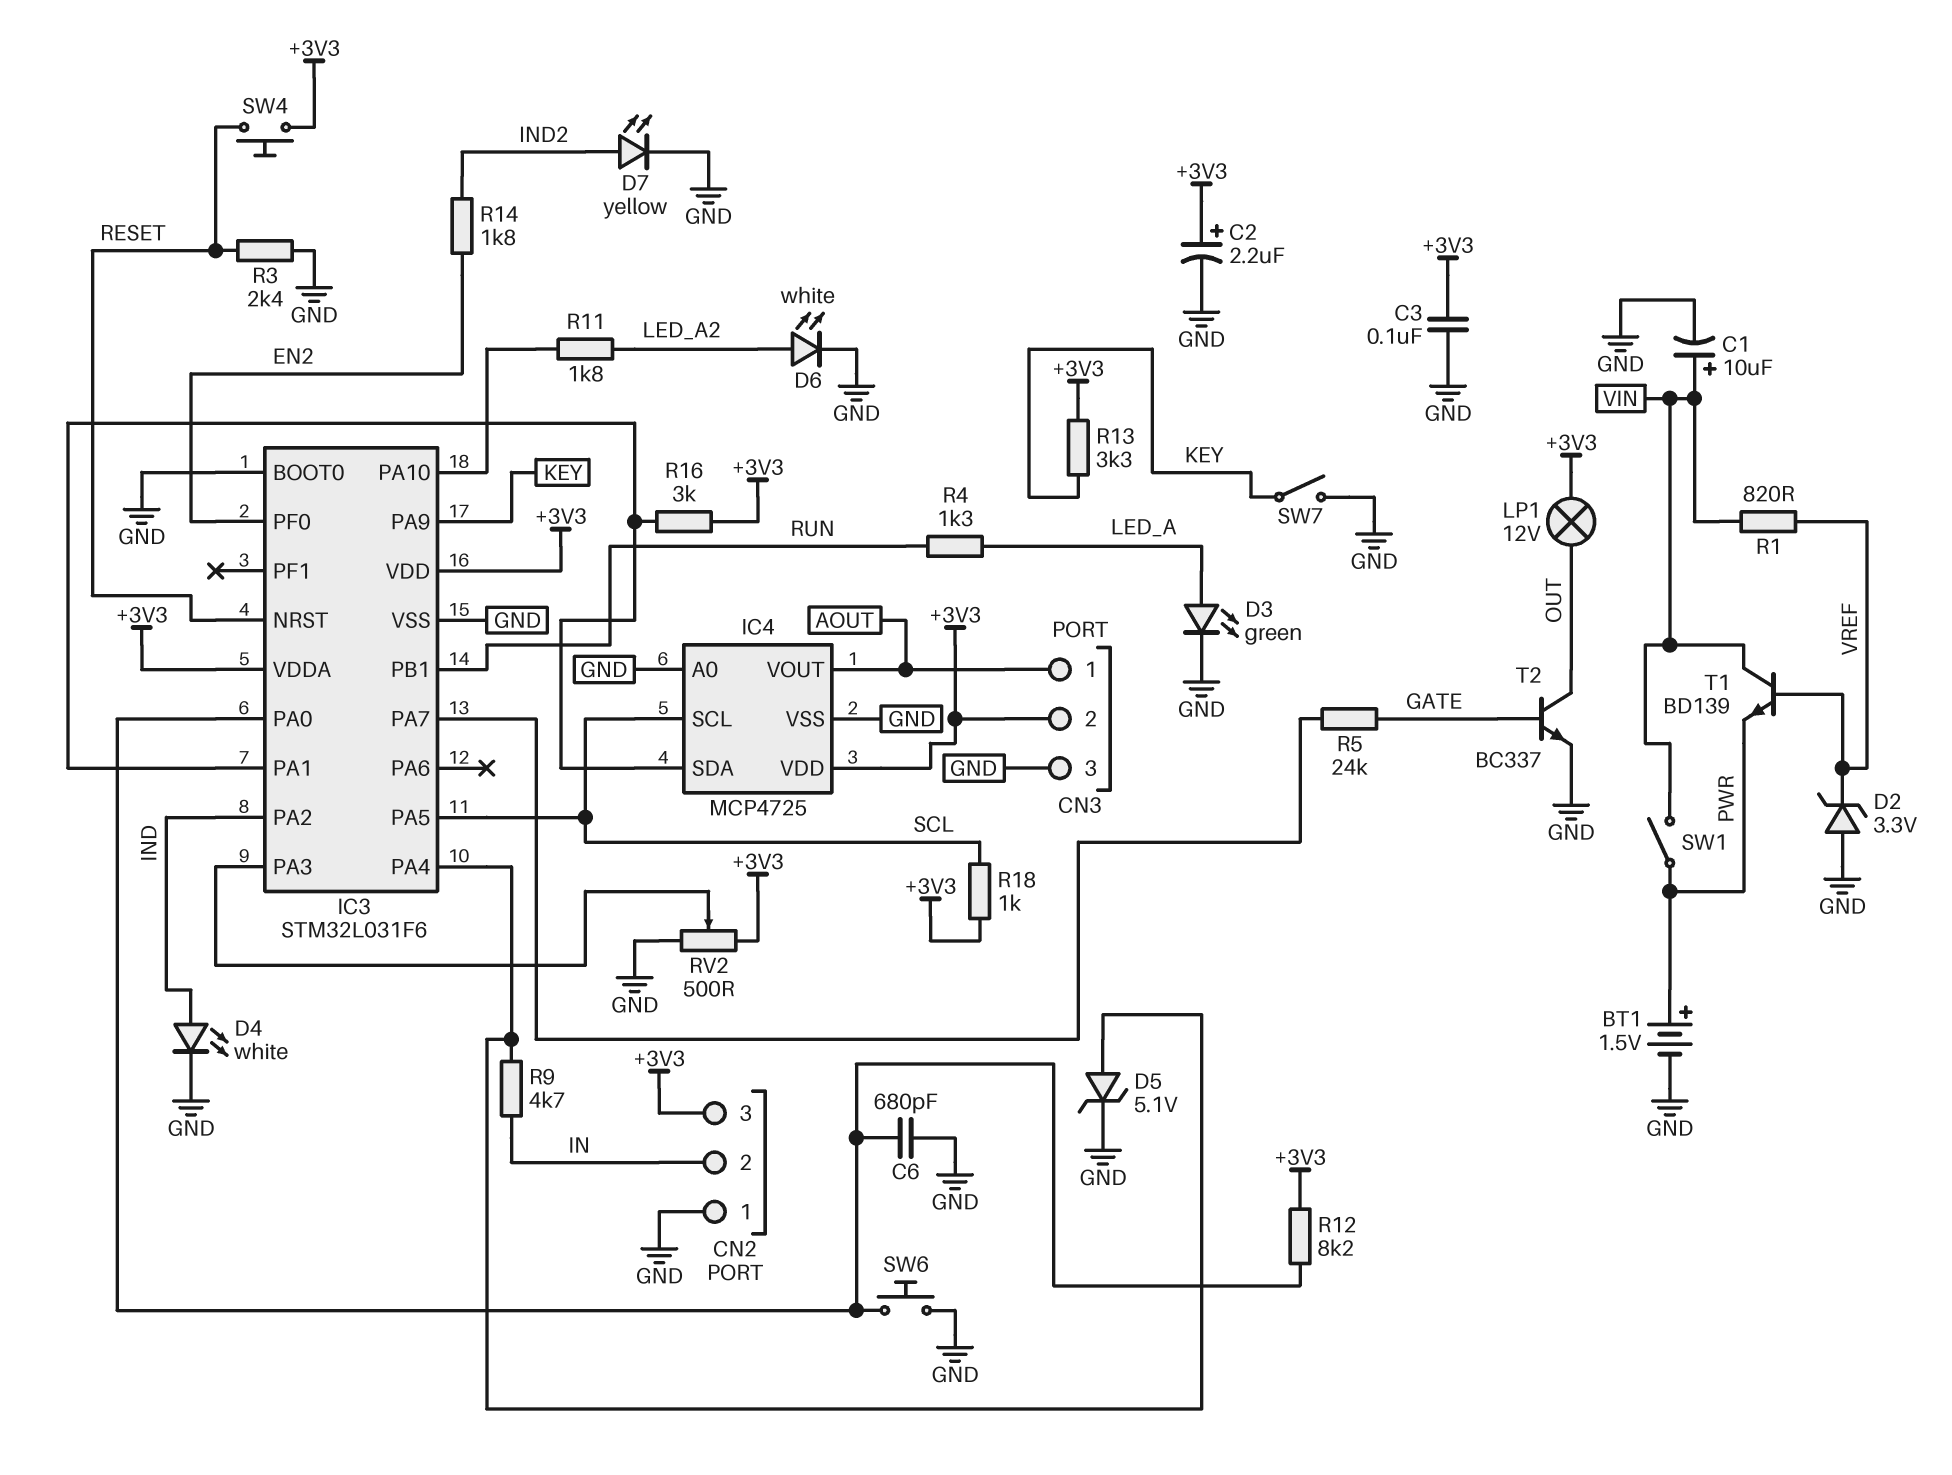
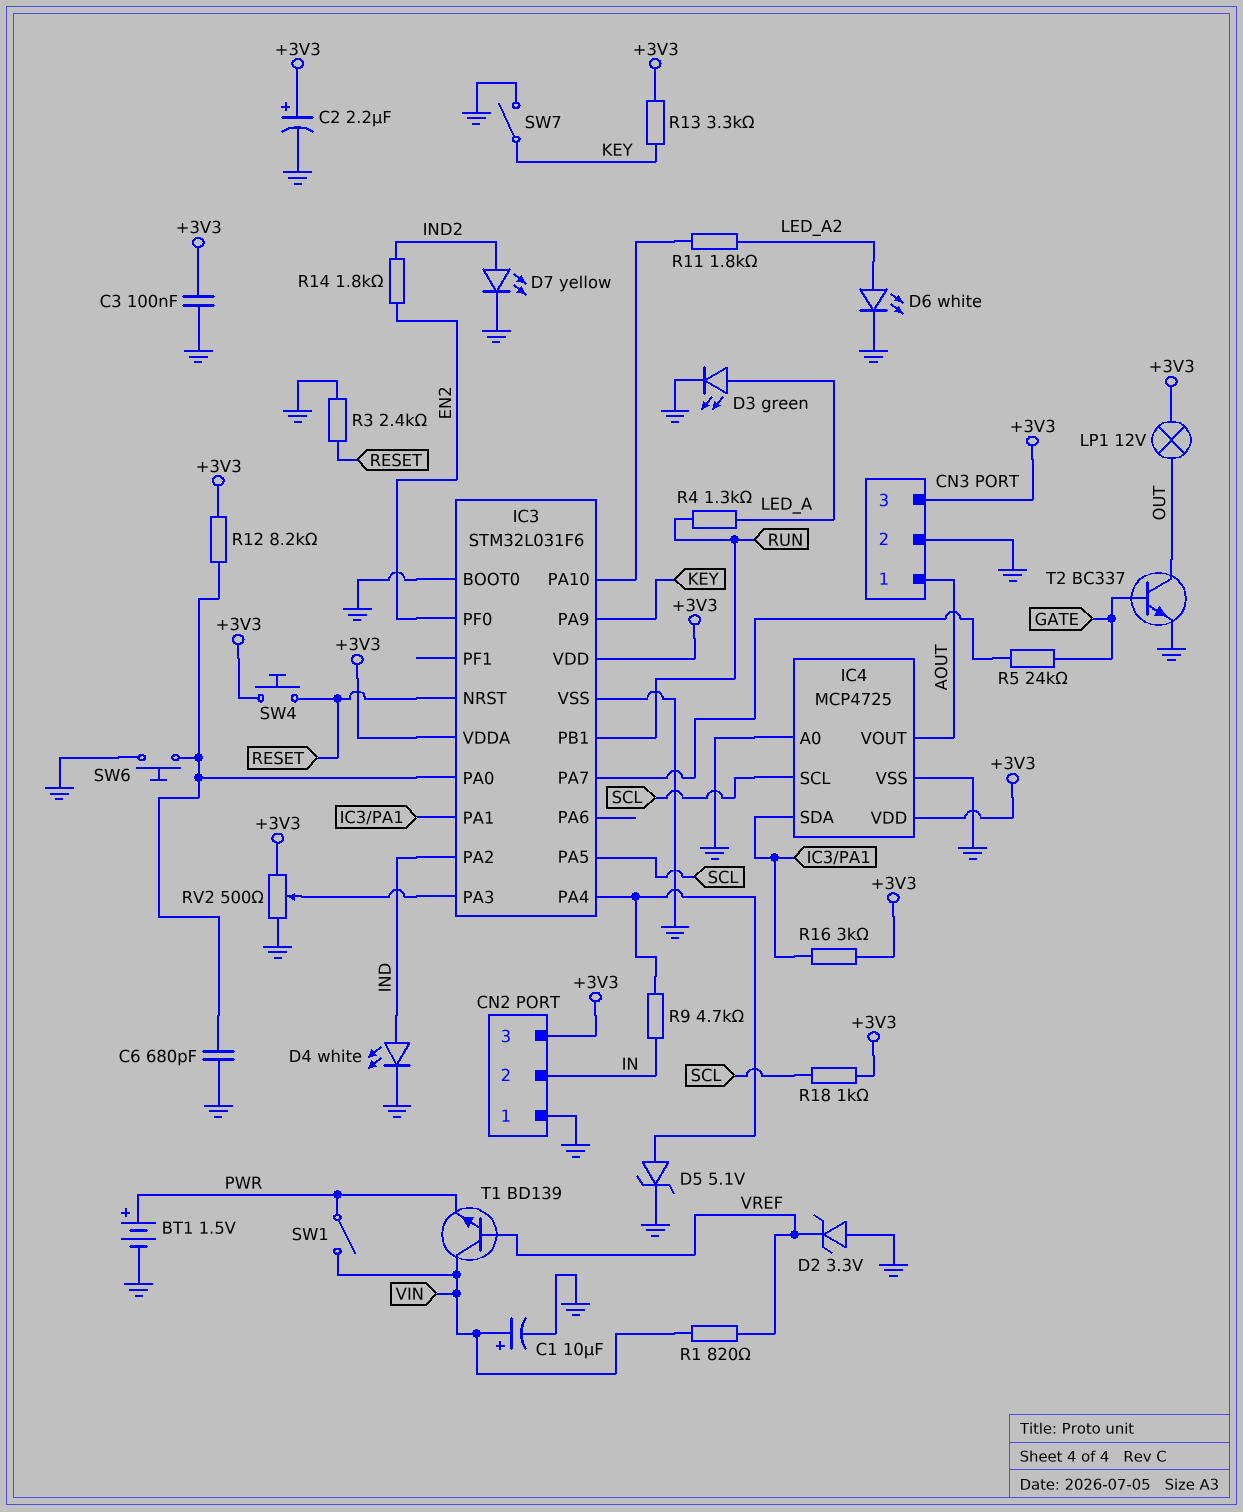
CN3 pin 2: +3V3 -> GND
CN3 pin 3: GND -> +3V3

